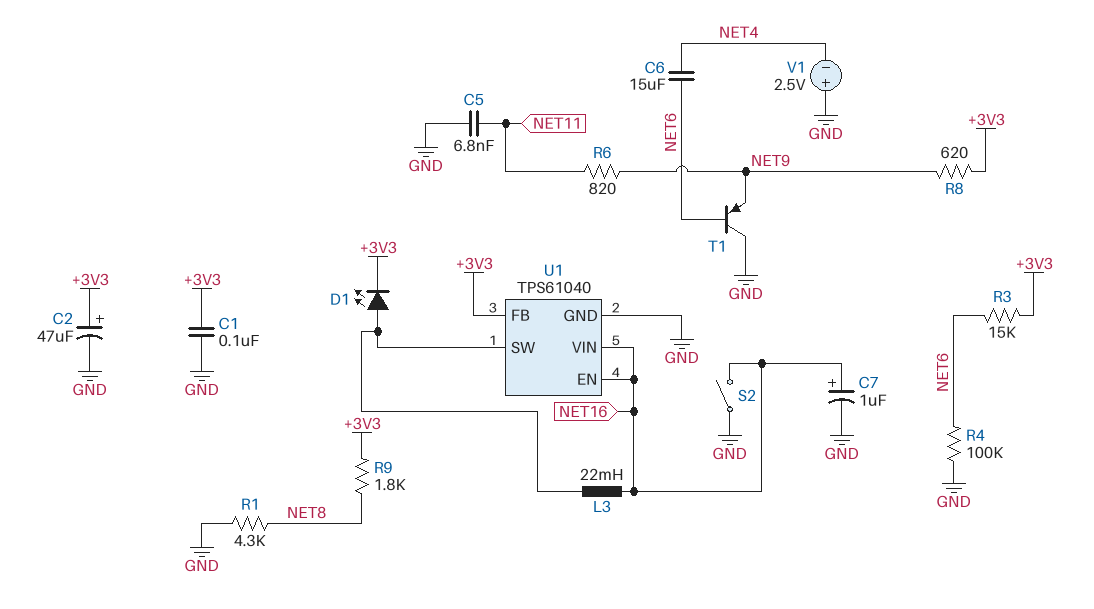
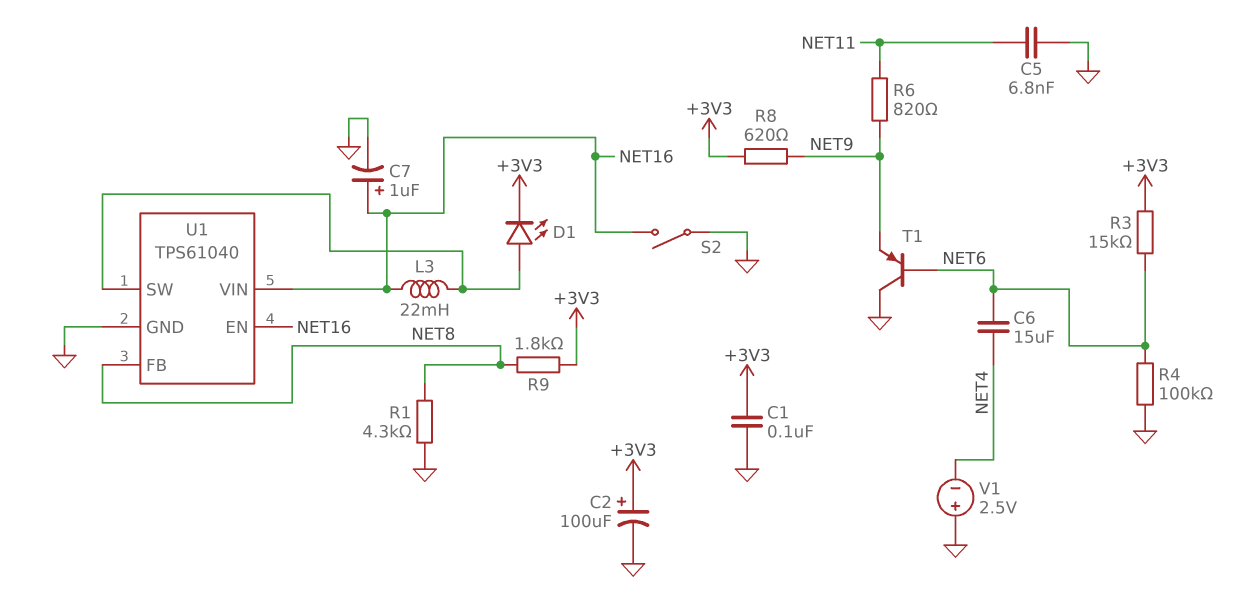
C2: 47uF (plus +3V3, minus GND) -> 100uF (plus +3V3, minus GND)
U1 pin FB: +3V3 -> NET8

